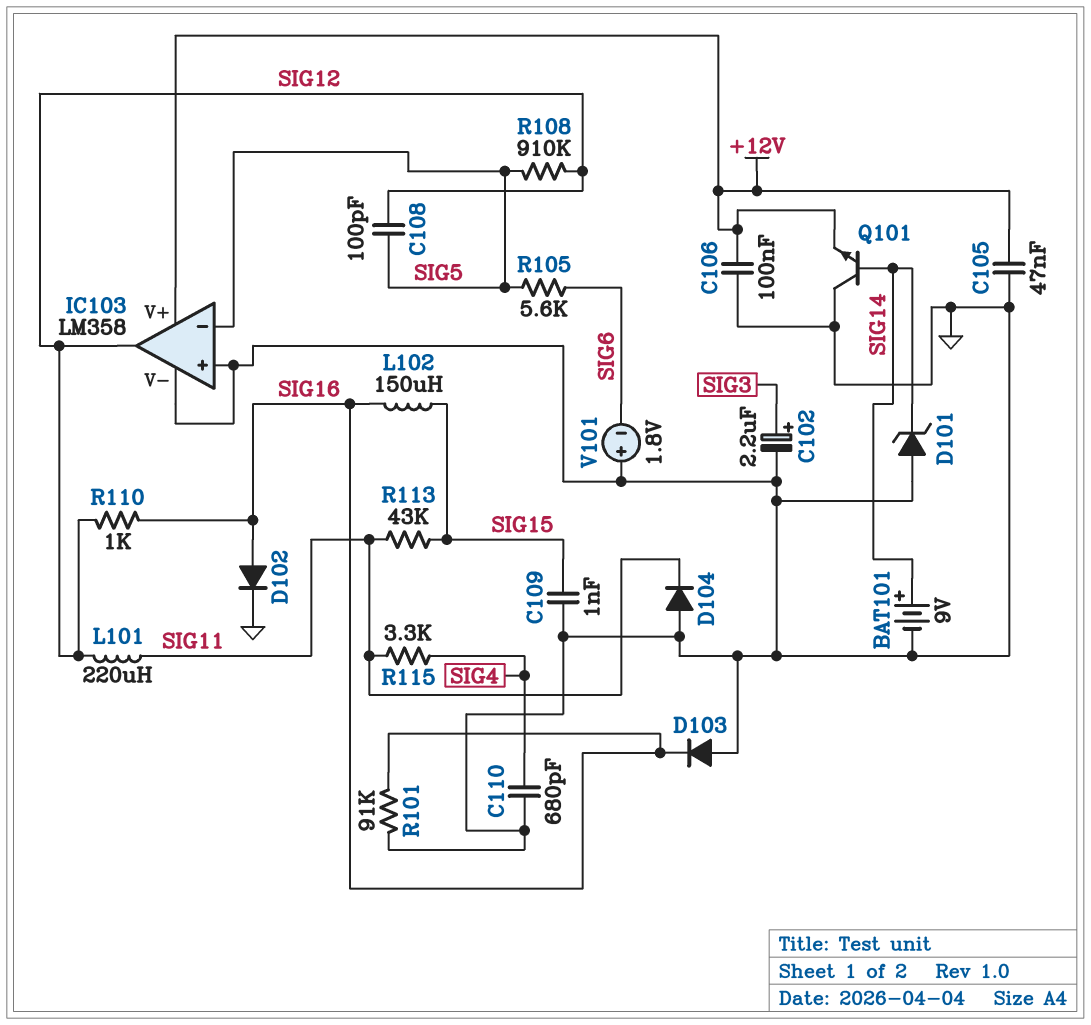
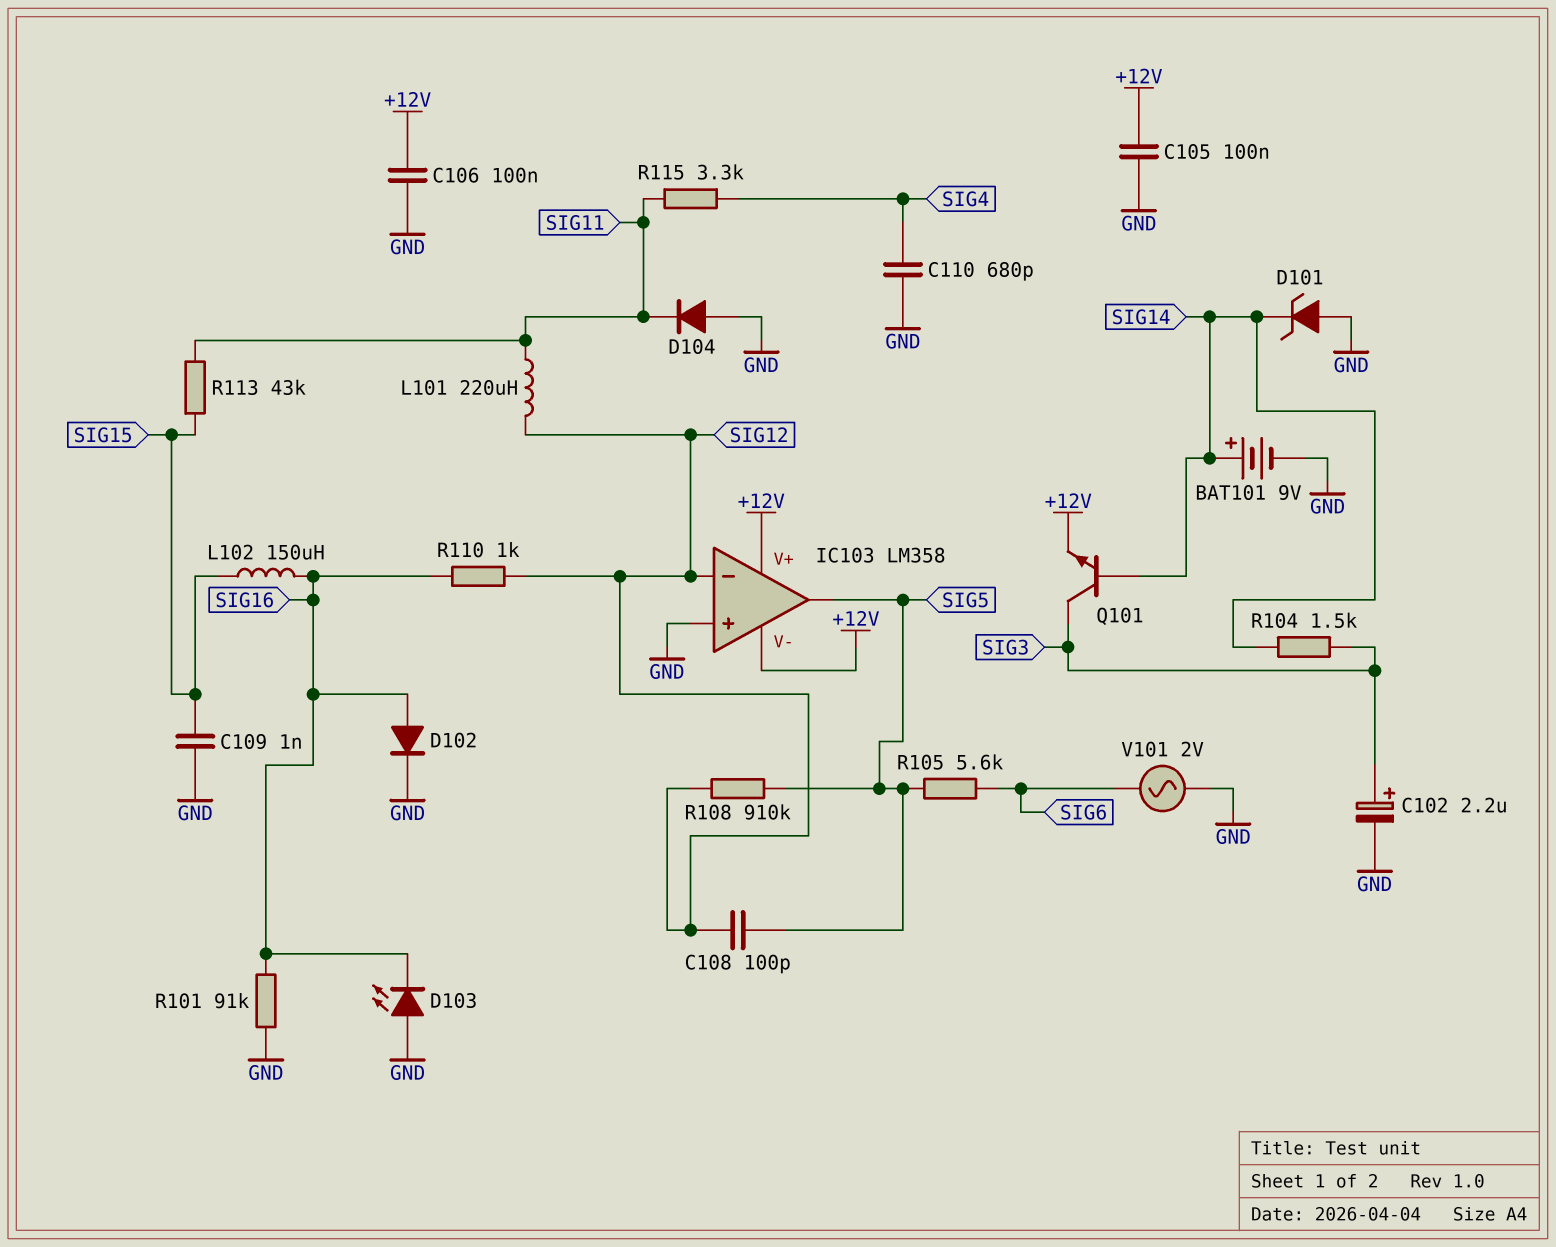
C105: 47nF (+12V, GND) -> 100nF (+12V, GND)
D103: diode (A GND, K SIG16) -> LED (A GND, K SIG16)
IC103 pin V-: GND -> +12V
IC103 pin in-: SIG5 -> SIG12
IC103 pin out: SIG12 -> SIG5
Q101: NPN (B SIG14, C GND, E +12V) -> NPN (B SIG14, C SIG3, E +12V)
R104: none -> 1.5k (SIG3, SIG14)
V101: 1.8V (plus GND, minus SIG6) -> AC 2V (GND, SIG6)

